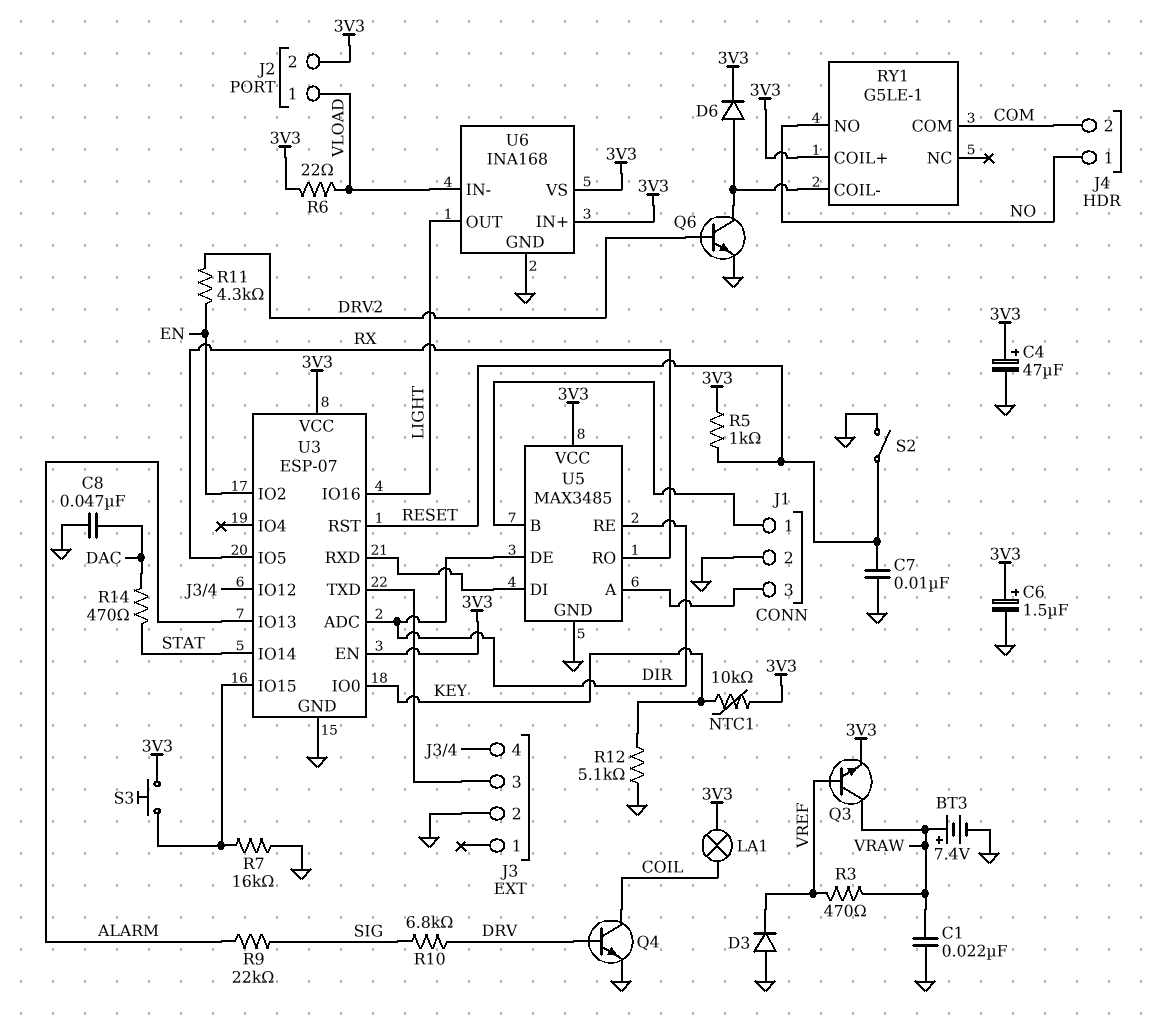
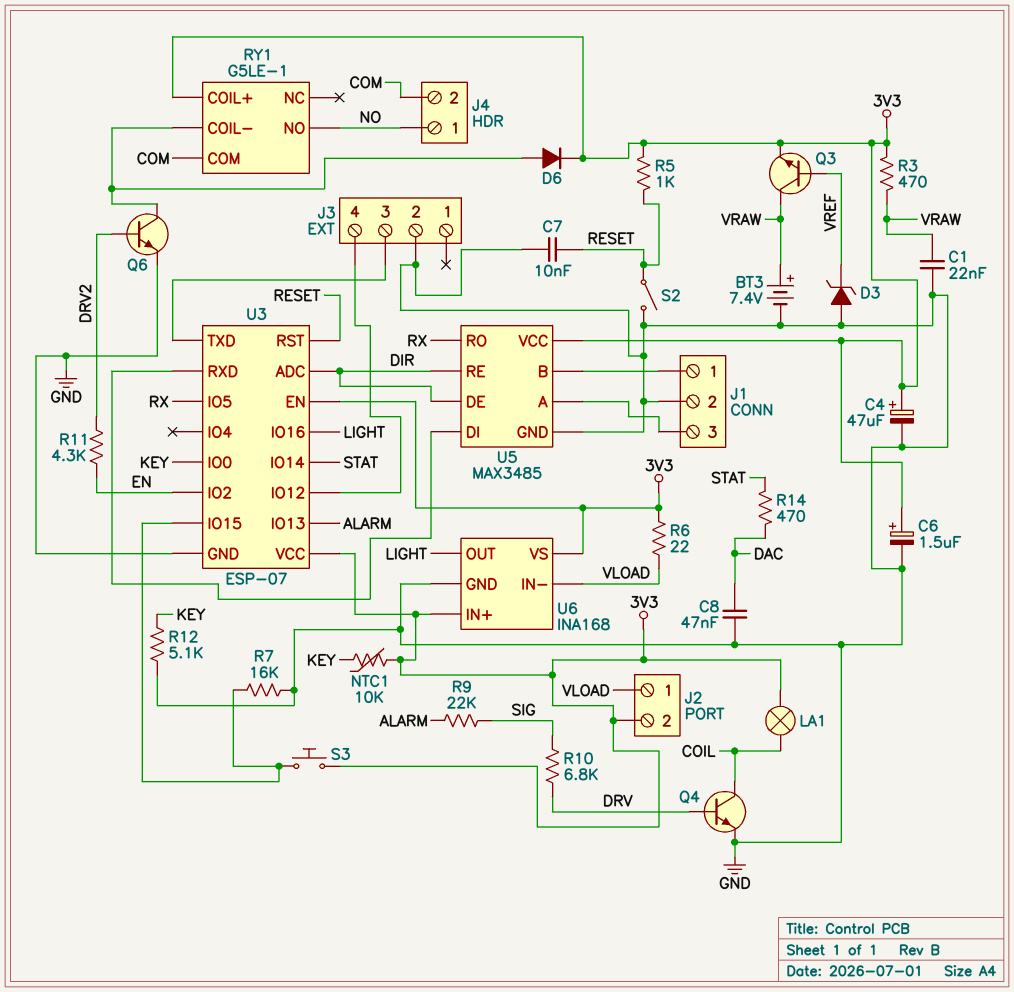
D3: diode (A GND, K VREF) -> zener (A GND, K VREF)
R3: 470 (VRAW, VREF) -> 470 (3V3, VRAW)

